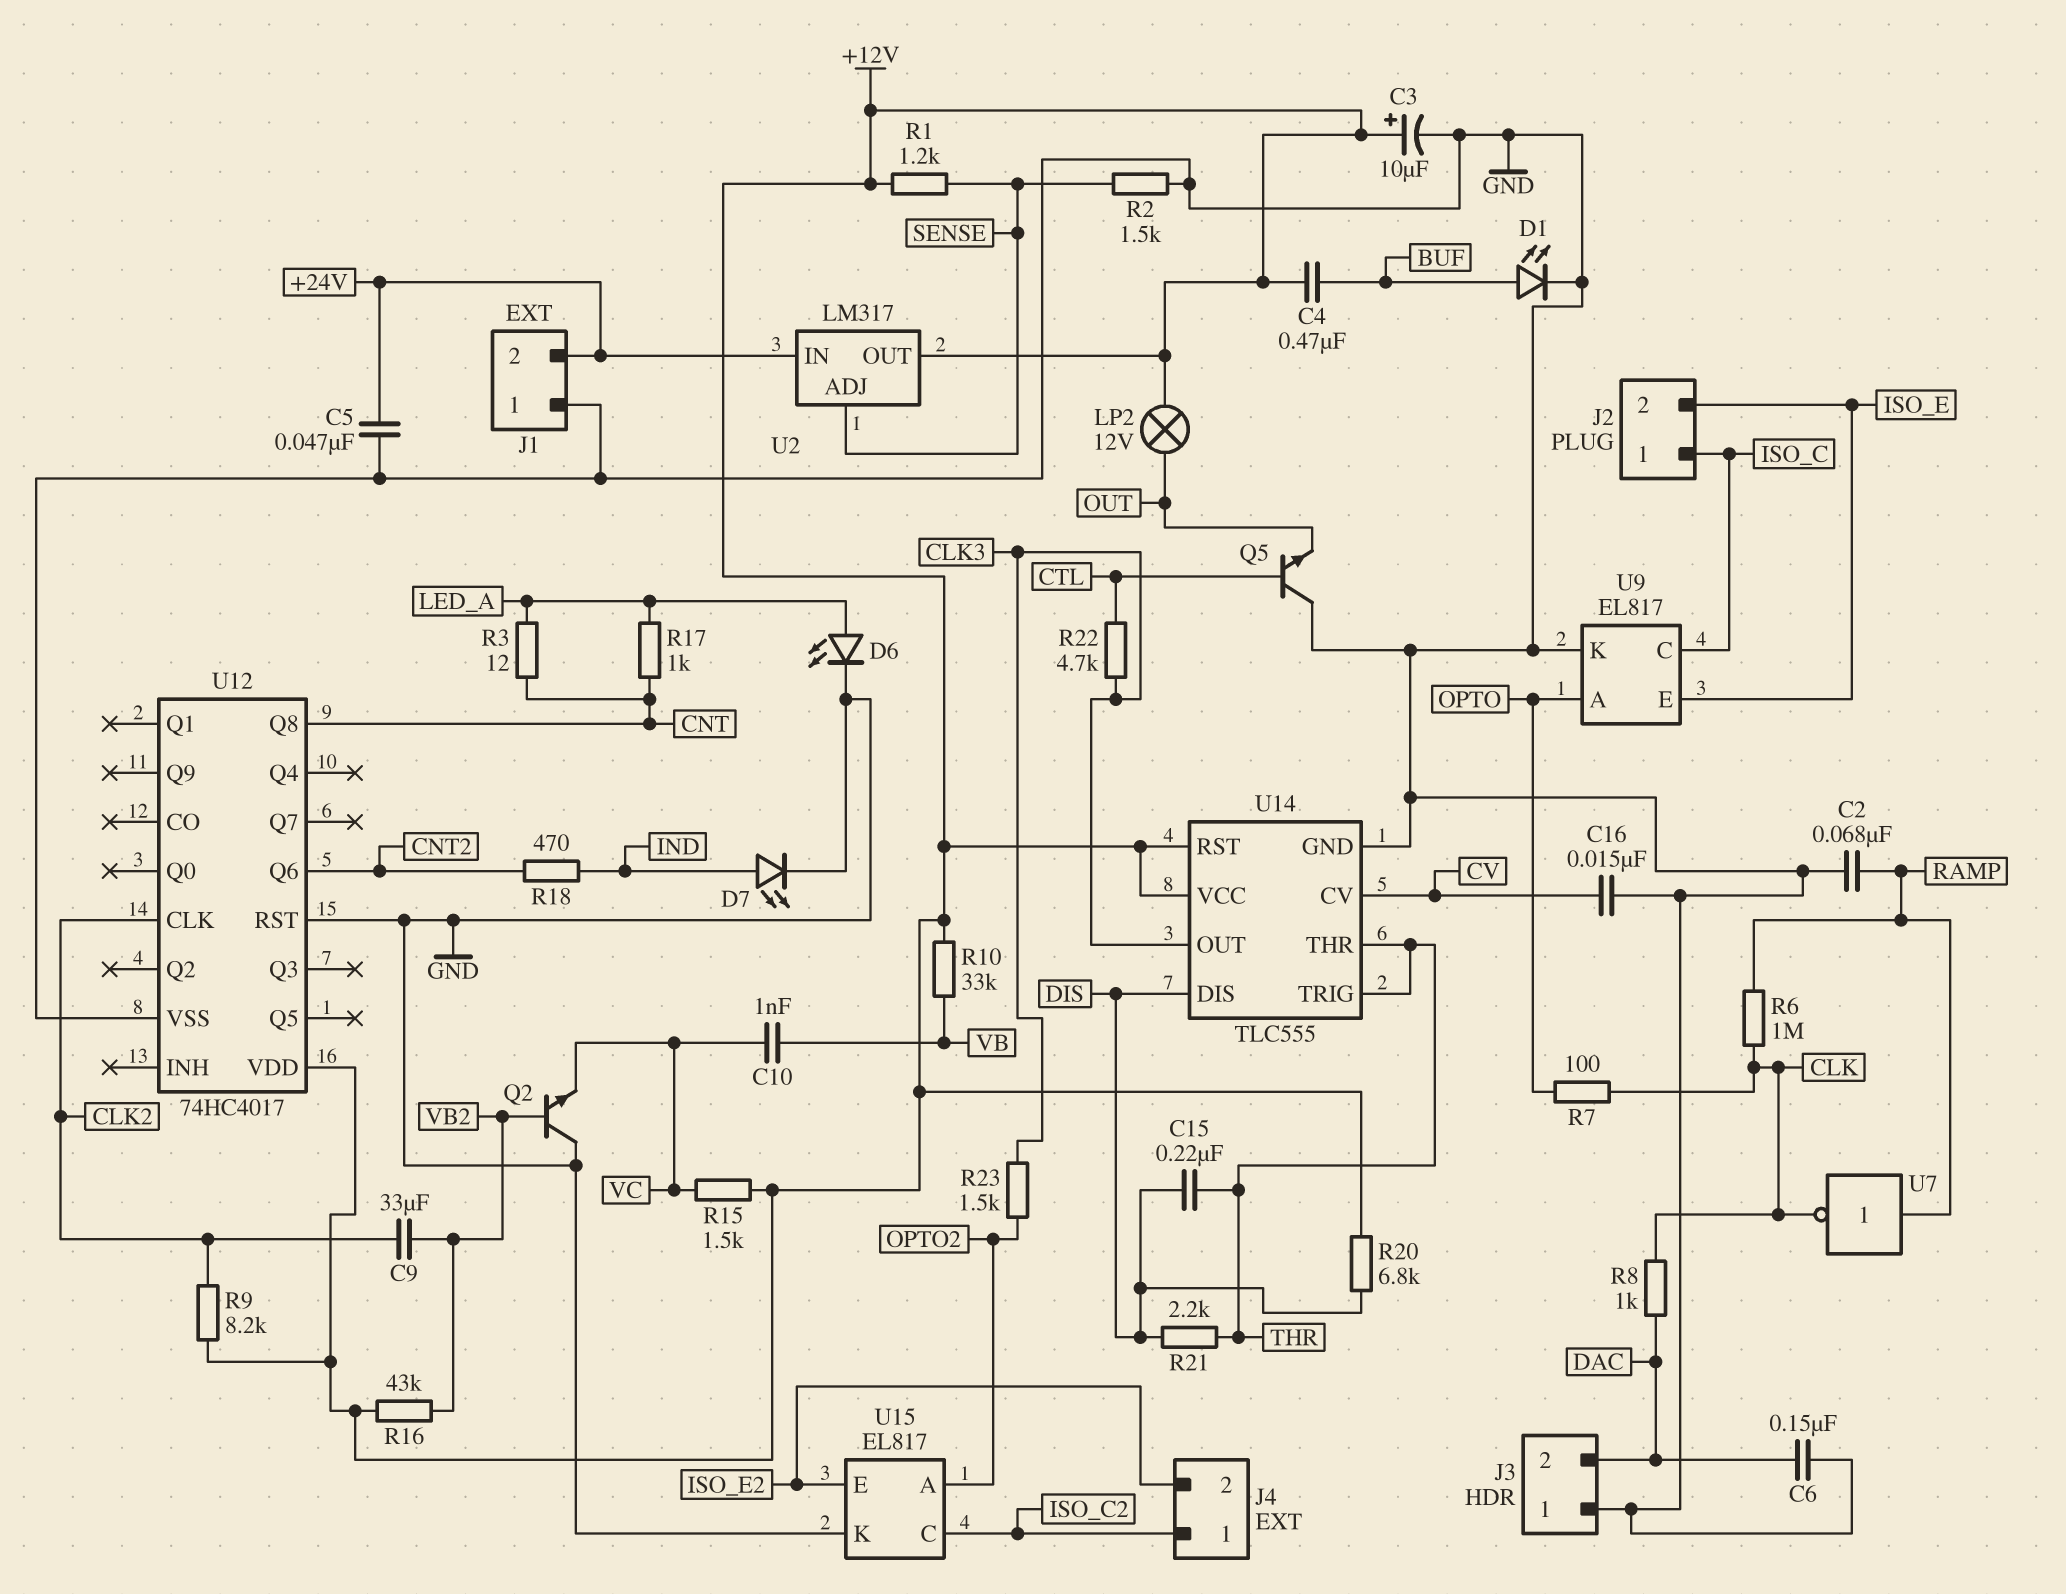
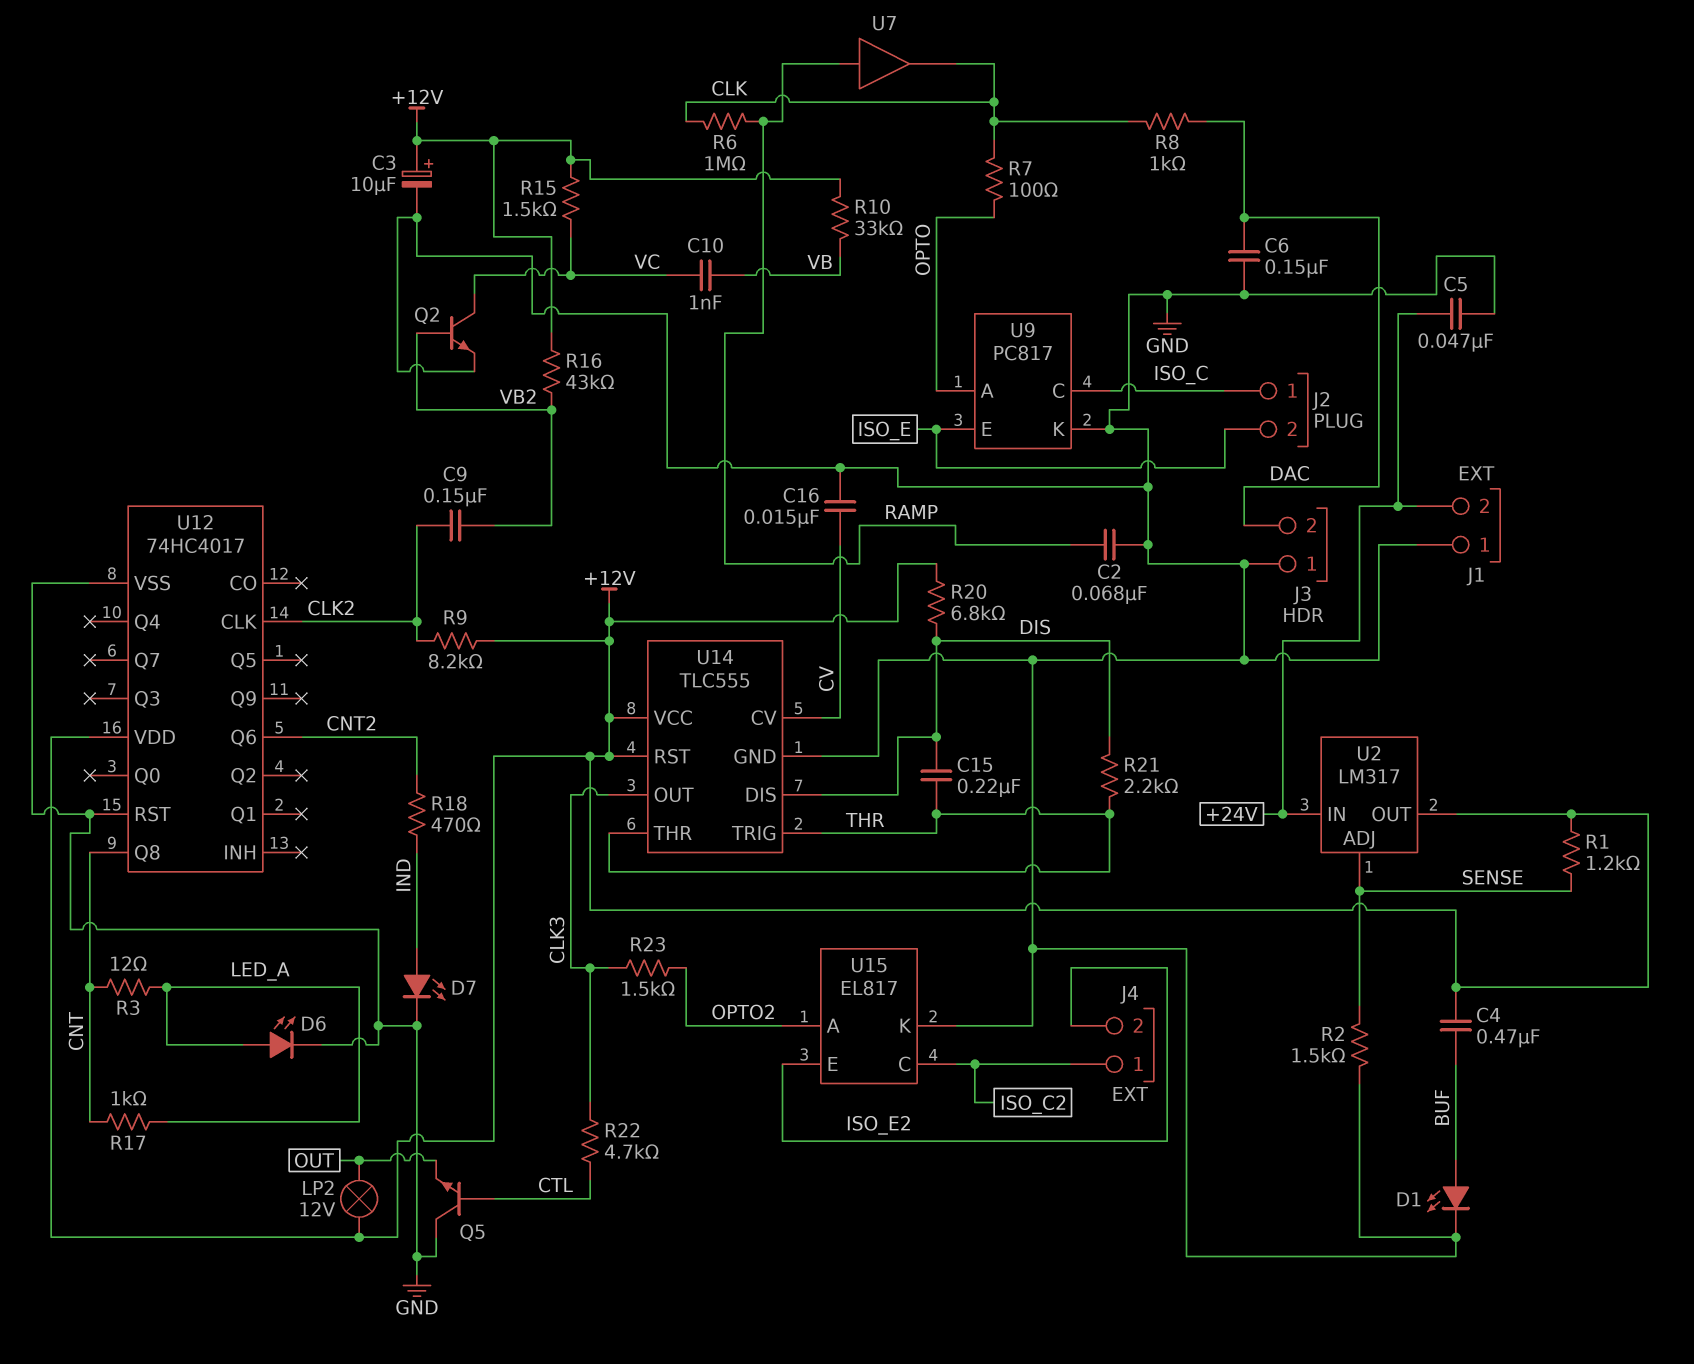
C9: 33uF (CLK2, VB2) -> 150nF (CLK2, VB2)
Q2: NPN (B VB2, C GND, E VC) -> NPN (B VB2, C VC, E GND)
U7: NOT (in RAMP, out CLK) -> buffer (in RAMP, out CLK)
U9: EL817 -> PC817

